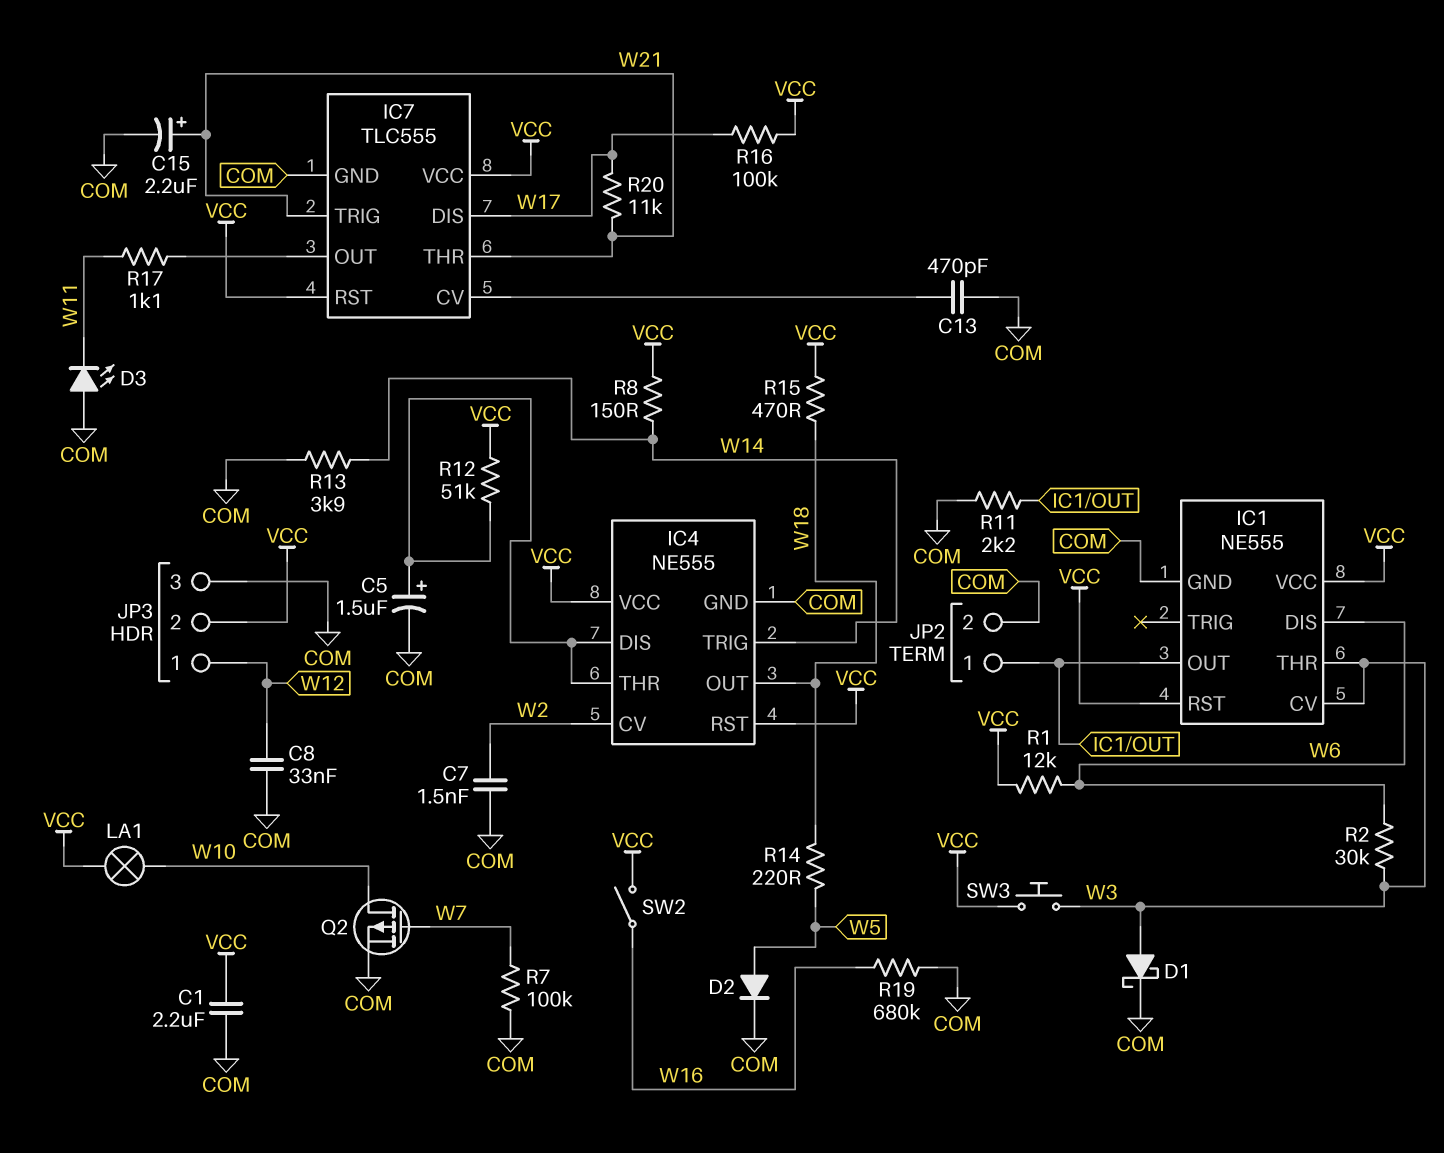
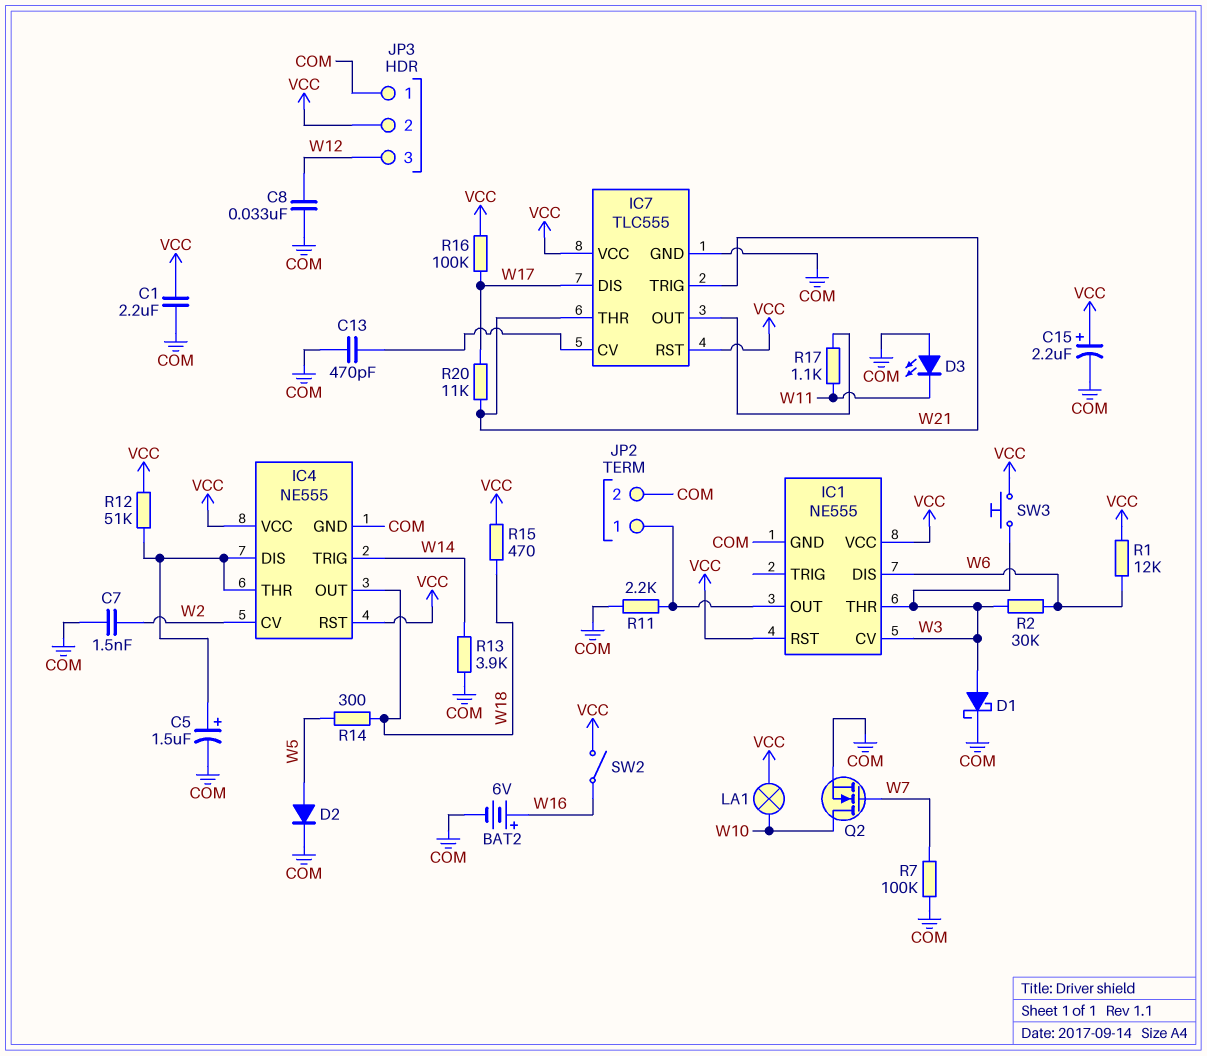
BAT2: none -> 6V (plus W16, minus COM)
C15: 2.2uF (plus W21, minus COM) -> 2.2uF (plus VCC, minus COM)
JP3 pin 1: W12 -> COM
JP3 pin 3: COM -> W12
Q2: PMOS (G W7, D W10, S COM) -> NMOS (G W7, D W10, S COM)
R8: 150 (VCC, W14) -> none
R14: 220 (W5, W18) -> 300 (W5, W18)
R19: 680k (COM, W16) -> none

